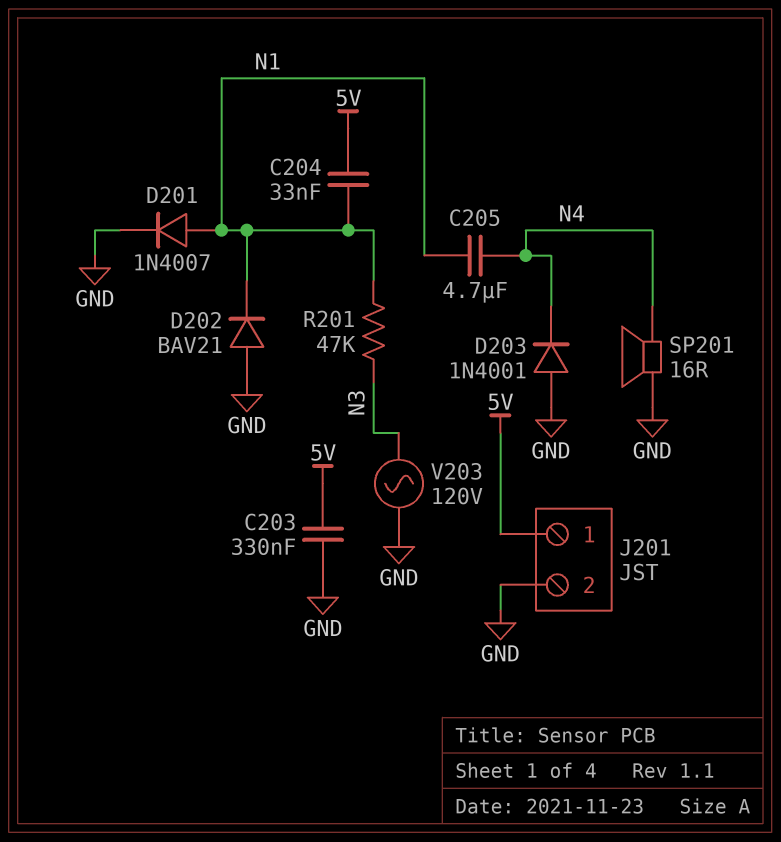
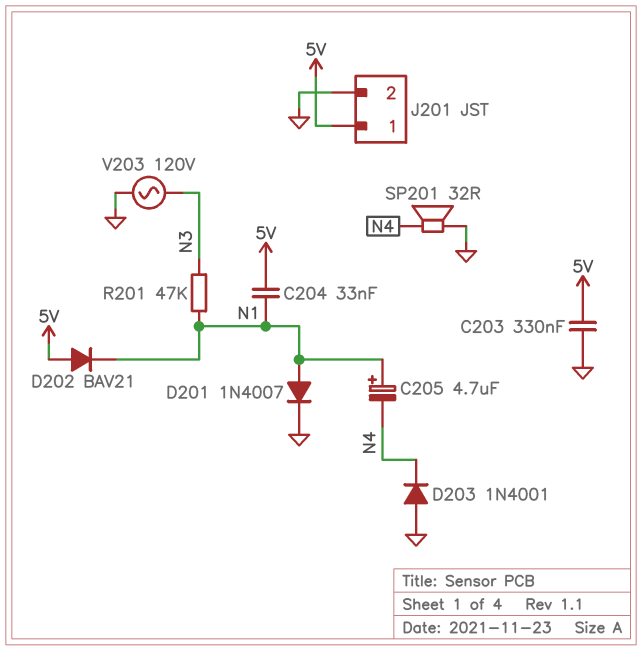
C205: 4.7uF (N1, N4) -> 4.7uF (plus N1, minus N4)
D202: diode BAV21 (A GND, K N1) -> diode BAV21 (A 5V, K N1)
SP201: speaker 16R (GND, N4) -> speaker 32R (GND, N4)

